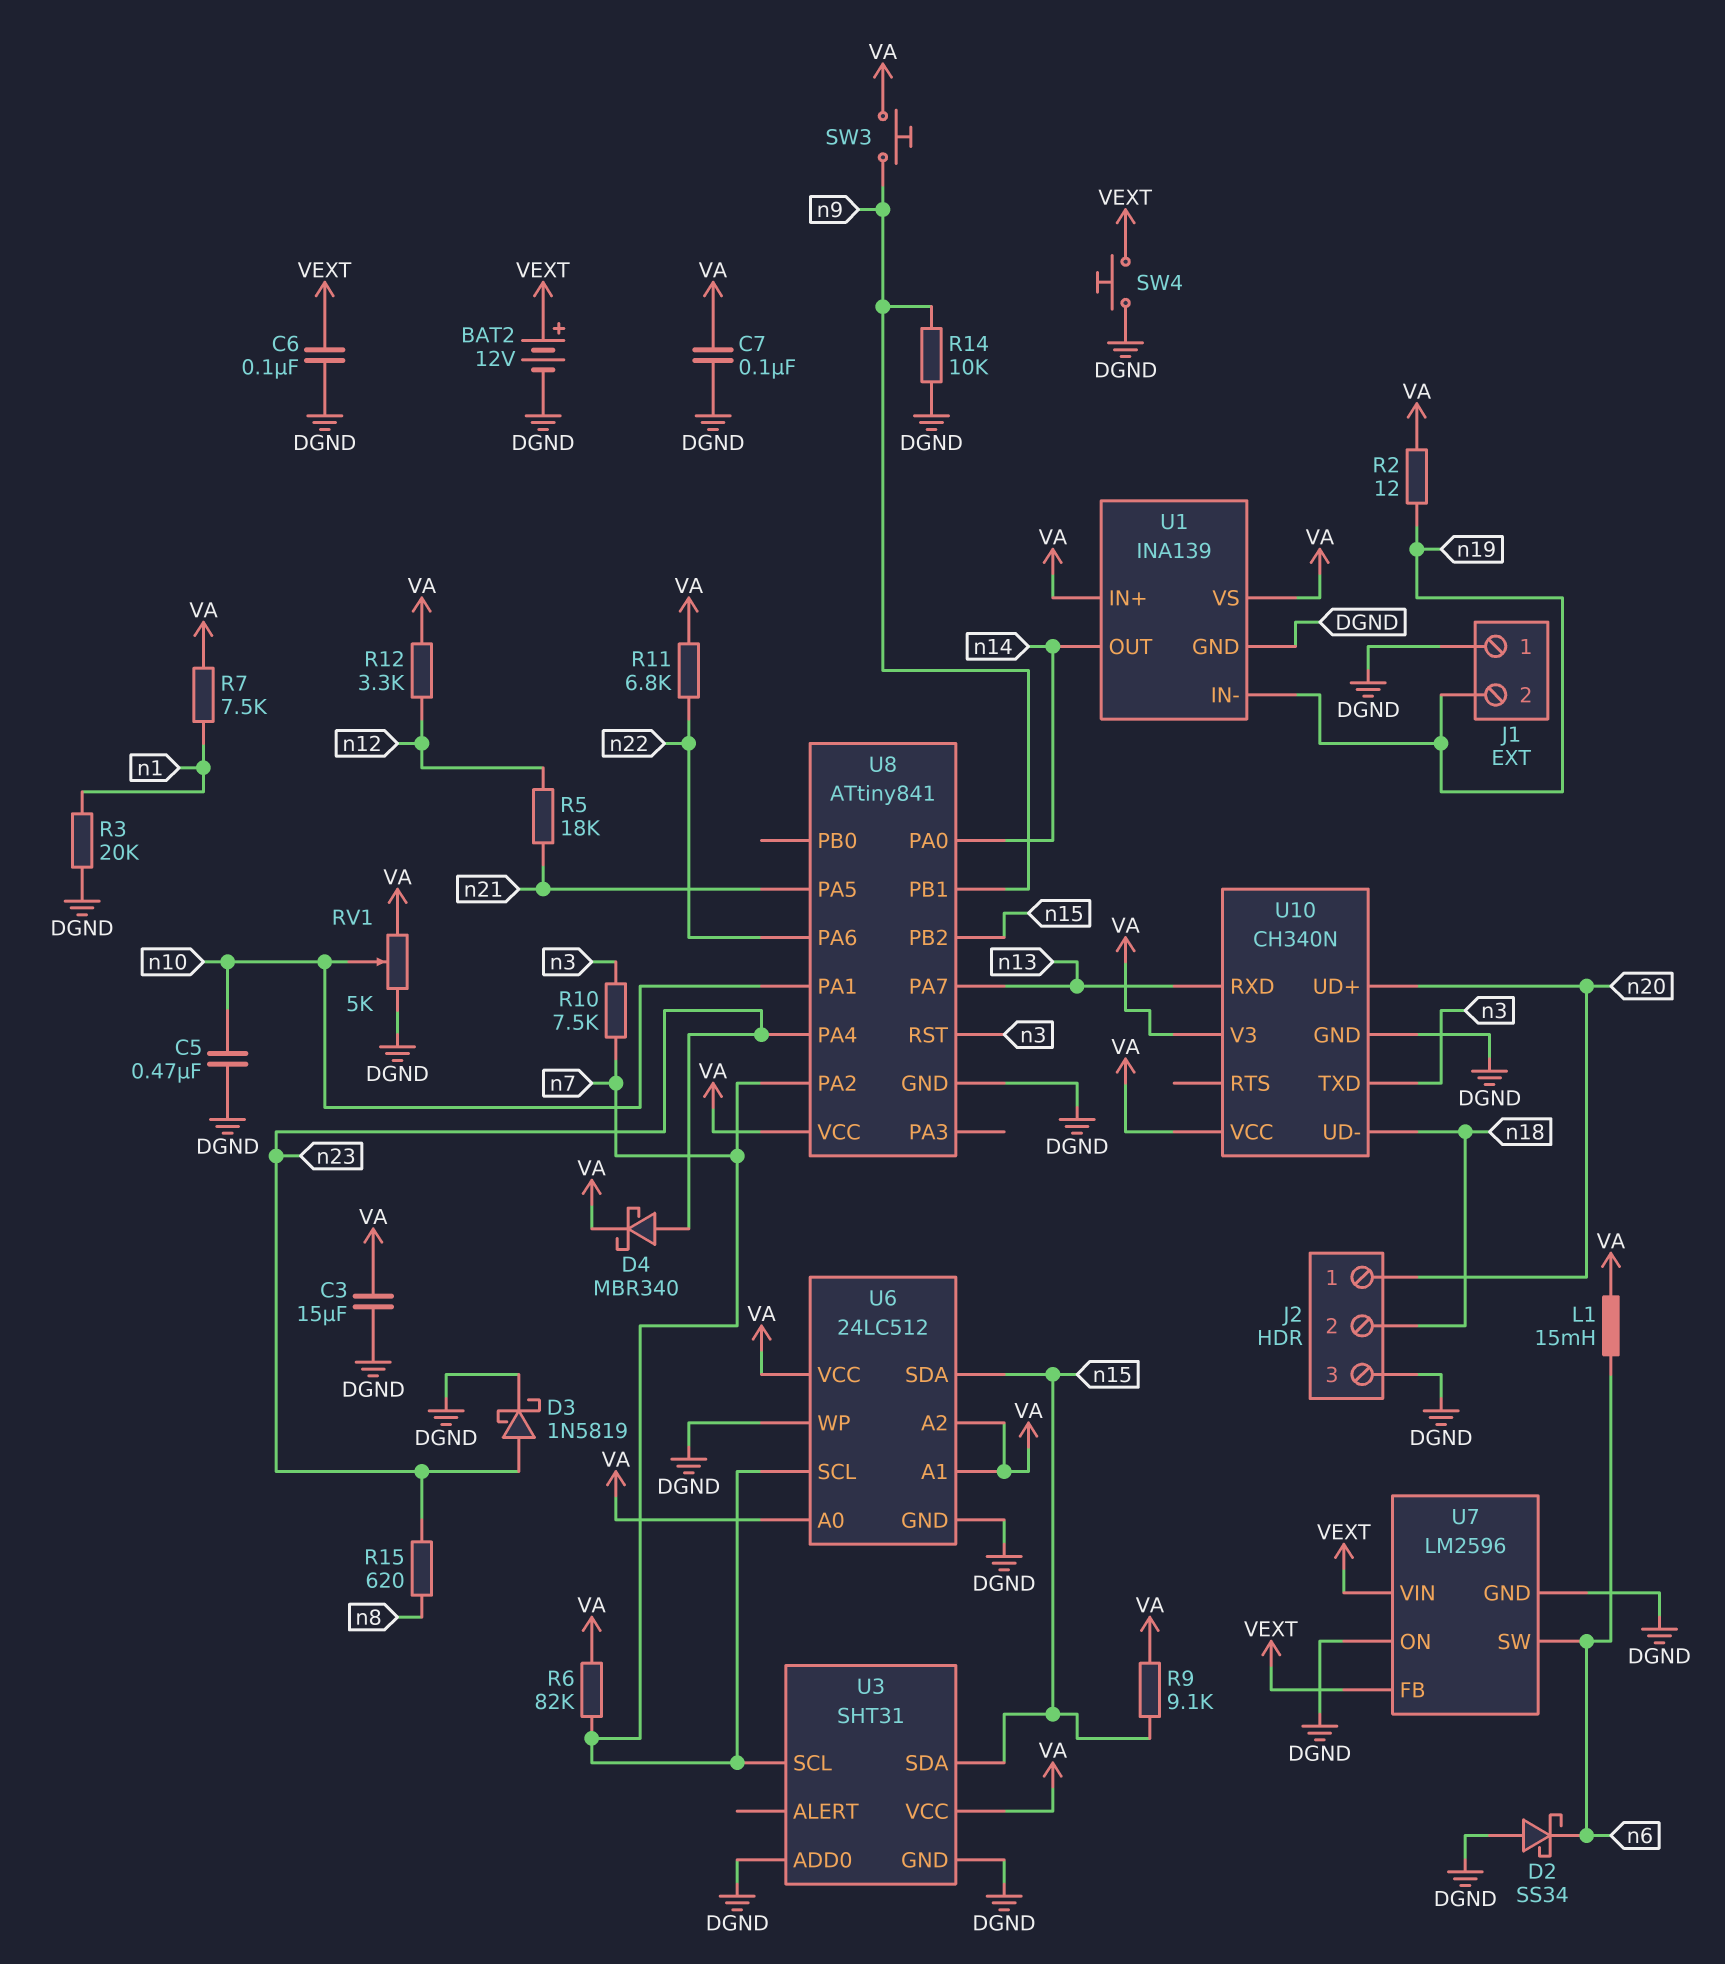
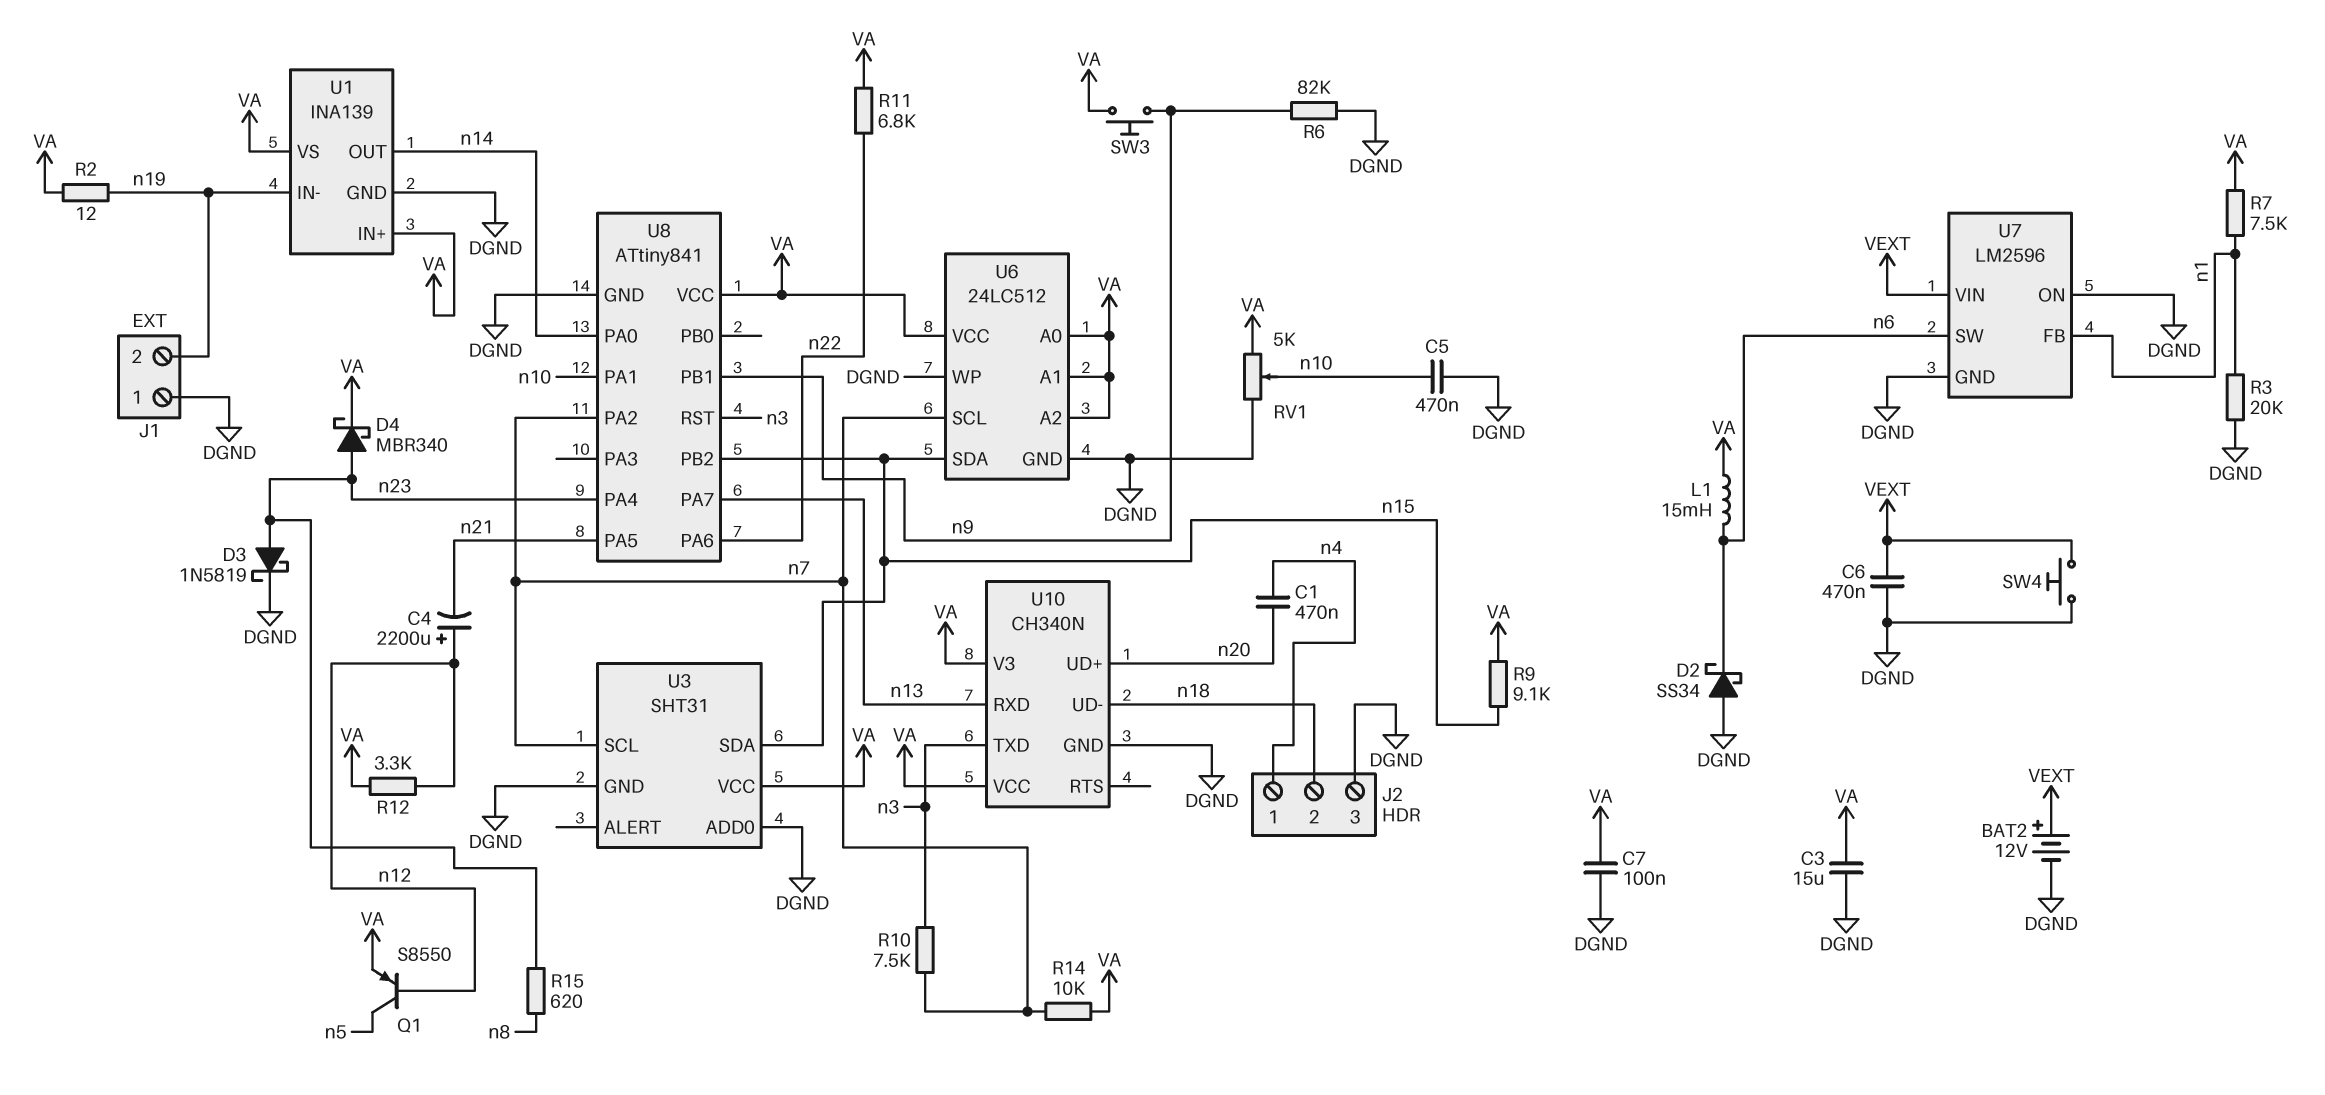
C1: none -> 470nF (n4, n20)
C4: none -> 2200uF (plus n12, minus n21)
C6: 100nF (DGND, VEXT) -> 470nF (DGND, VEXT)
J2 pin 1: n20 -> n4
Q1: none -> PNP S8550 (B n12, C n5, E VA)
R5: 18k (n12, n21) -> none
R6: 82k (VA, n7) -> 82k (DGND, n9)
R14: 10k (DGND, n9) -> 10k (VA, n7)
U7 pin FB: VEXT -> n1

